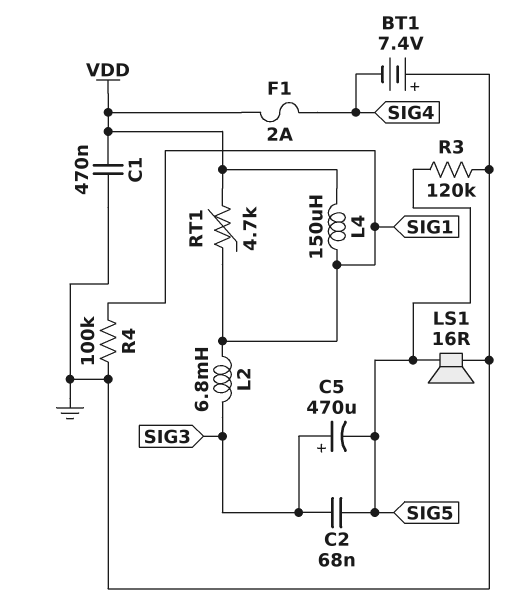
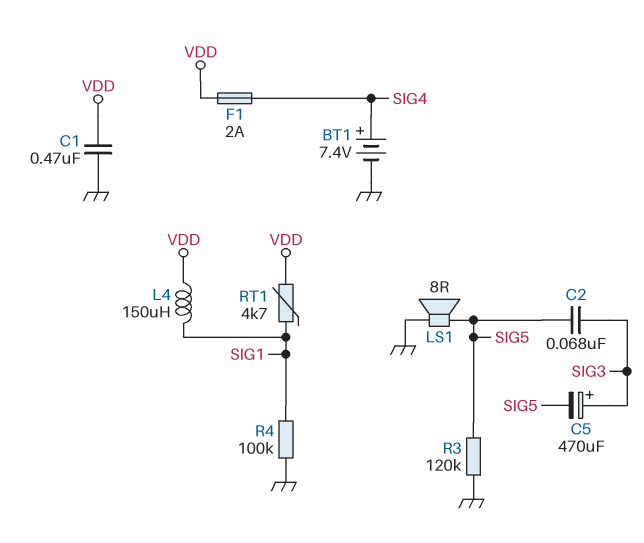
BT1: 7.4V (plus GND, minus SIG4) -> 7.4V (plus SIG4, minus GND)
L2: 6.8mH (SIG1, SIG3) -> none
LS1: speaker 16R (GND, SIG5) -> speaker 8R (GND, SIG5)

